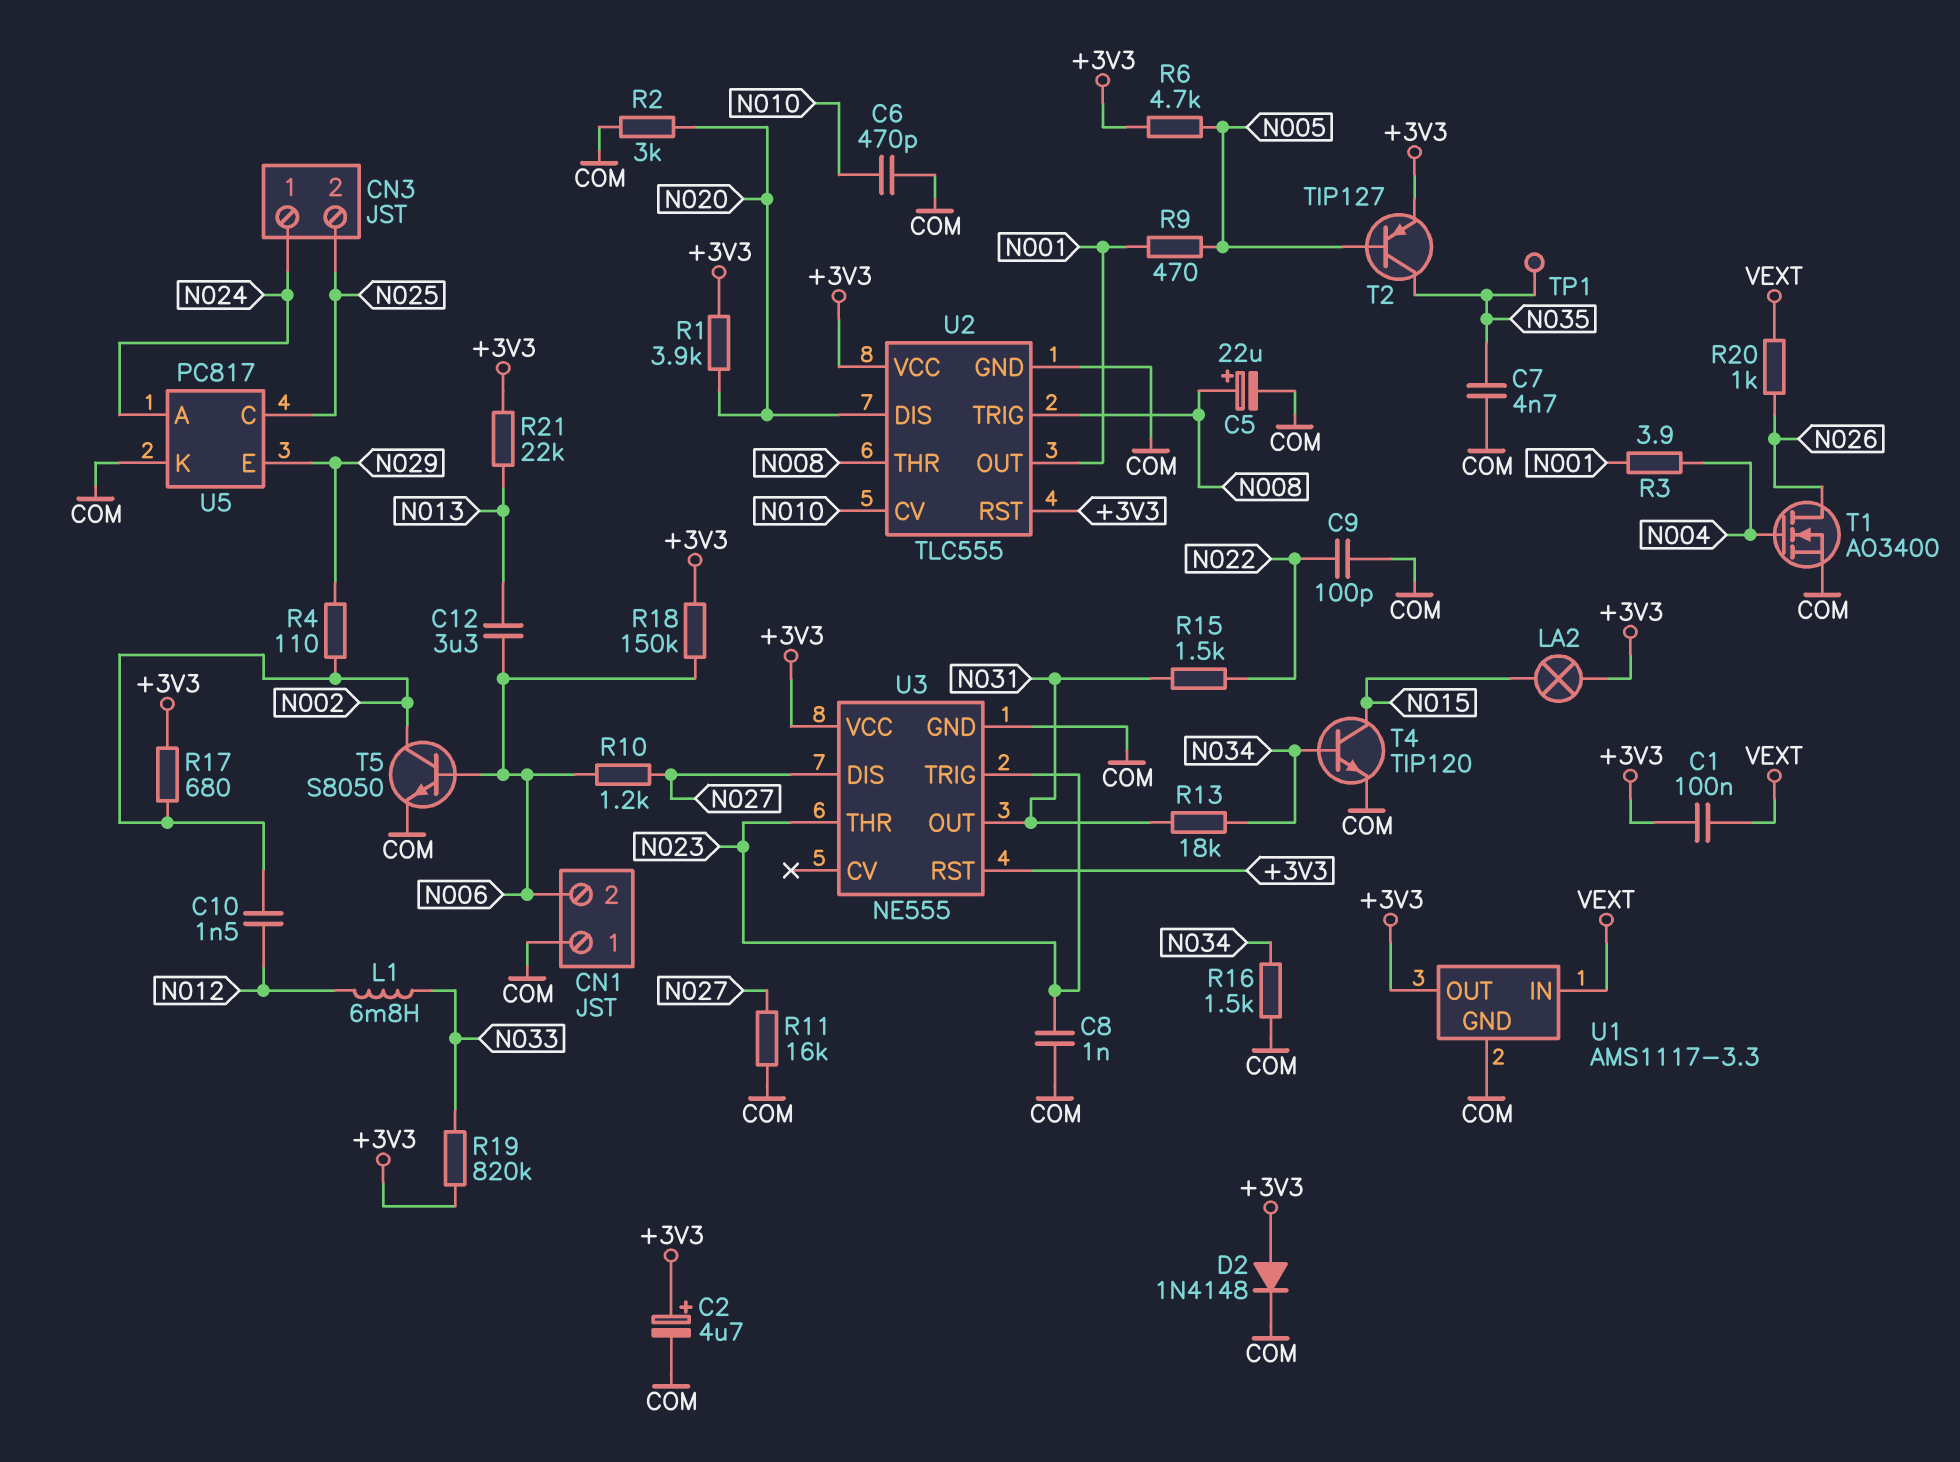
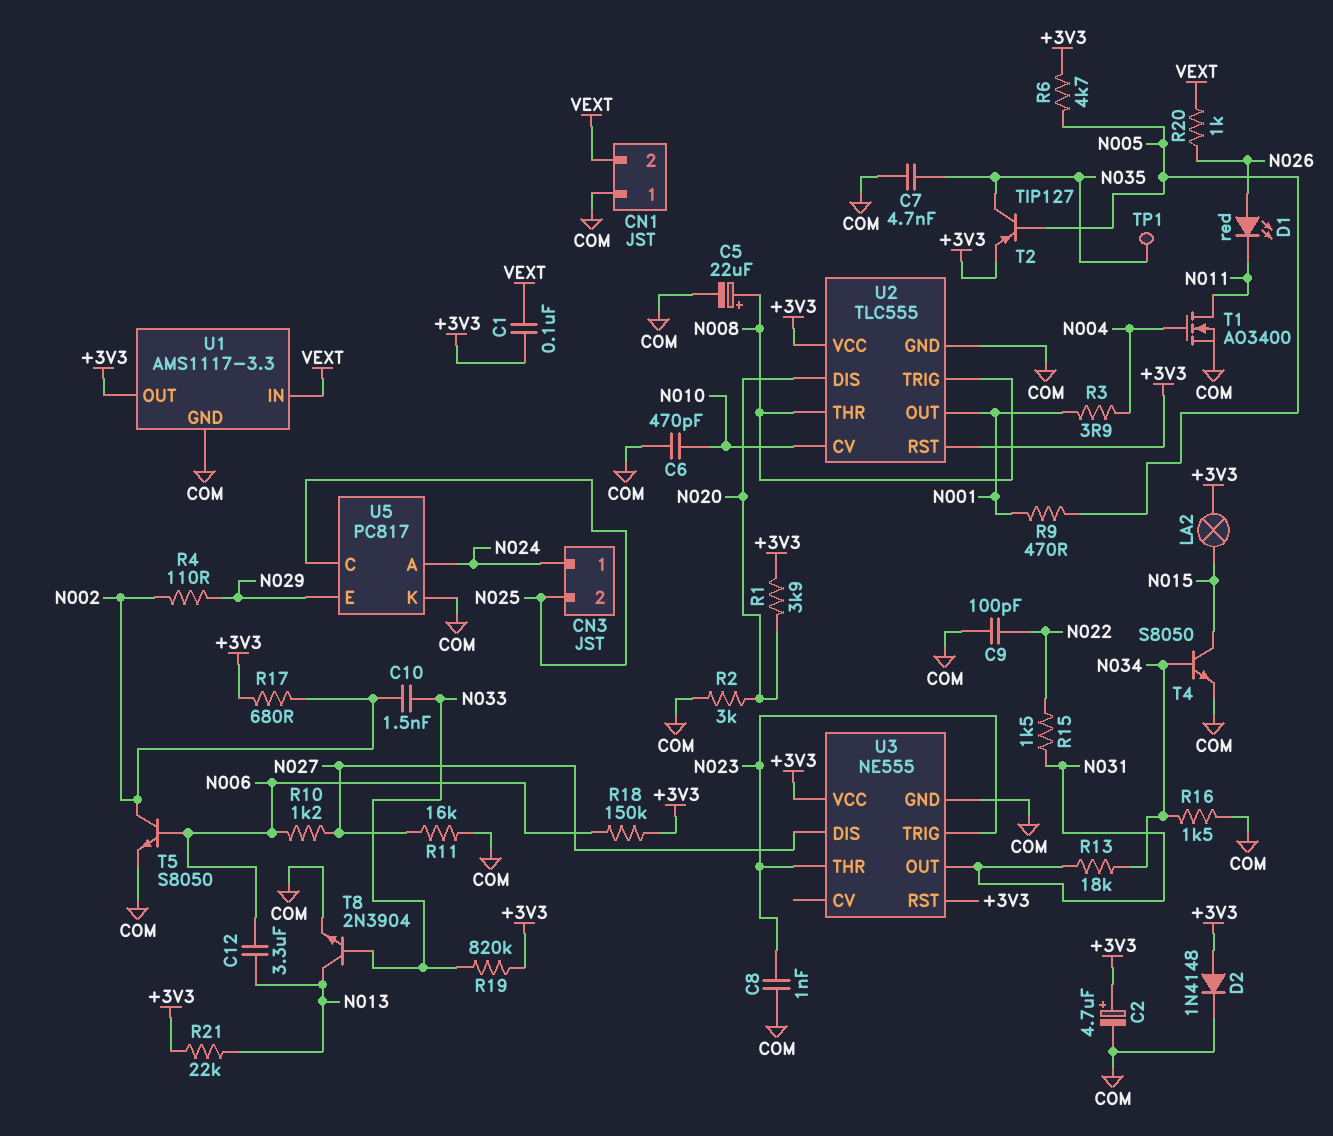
C10: 1.5nF (N002, N012) -> 1.5nF (N002, N033)
CN1 pin 2: N006 -> VEXT
D1: none -> LED red (A N026, K N011)
L1: 6.8mH (N012, N033) -> none
T1: NMOS AO3400 (G N004, D N026, S COM) -> NMOS AO3400 (G N004, D N011, S COM)
T4: NPN TIP120 (B N034, C N015, E COM) -> NPN S8050 (B N034, C N015, E COM)
T8: none -> NPN 2N3904 (B N033, C N013, E COM)

